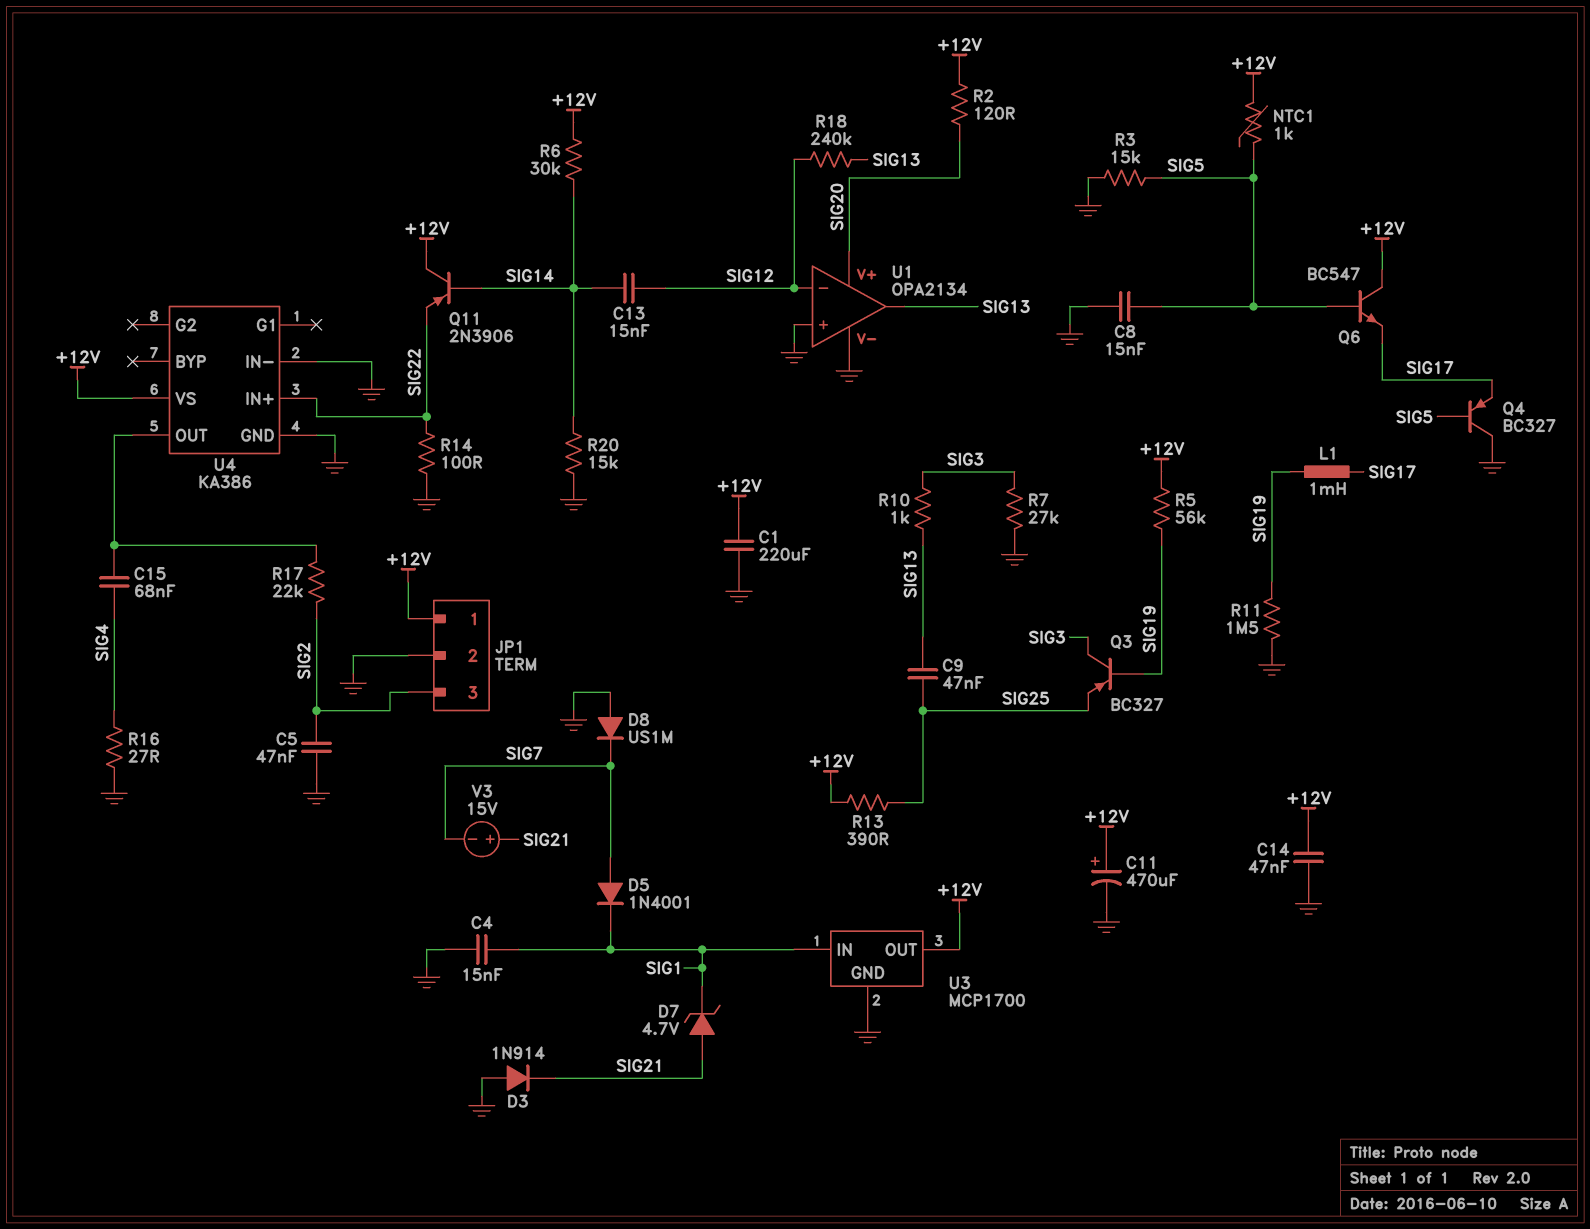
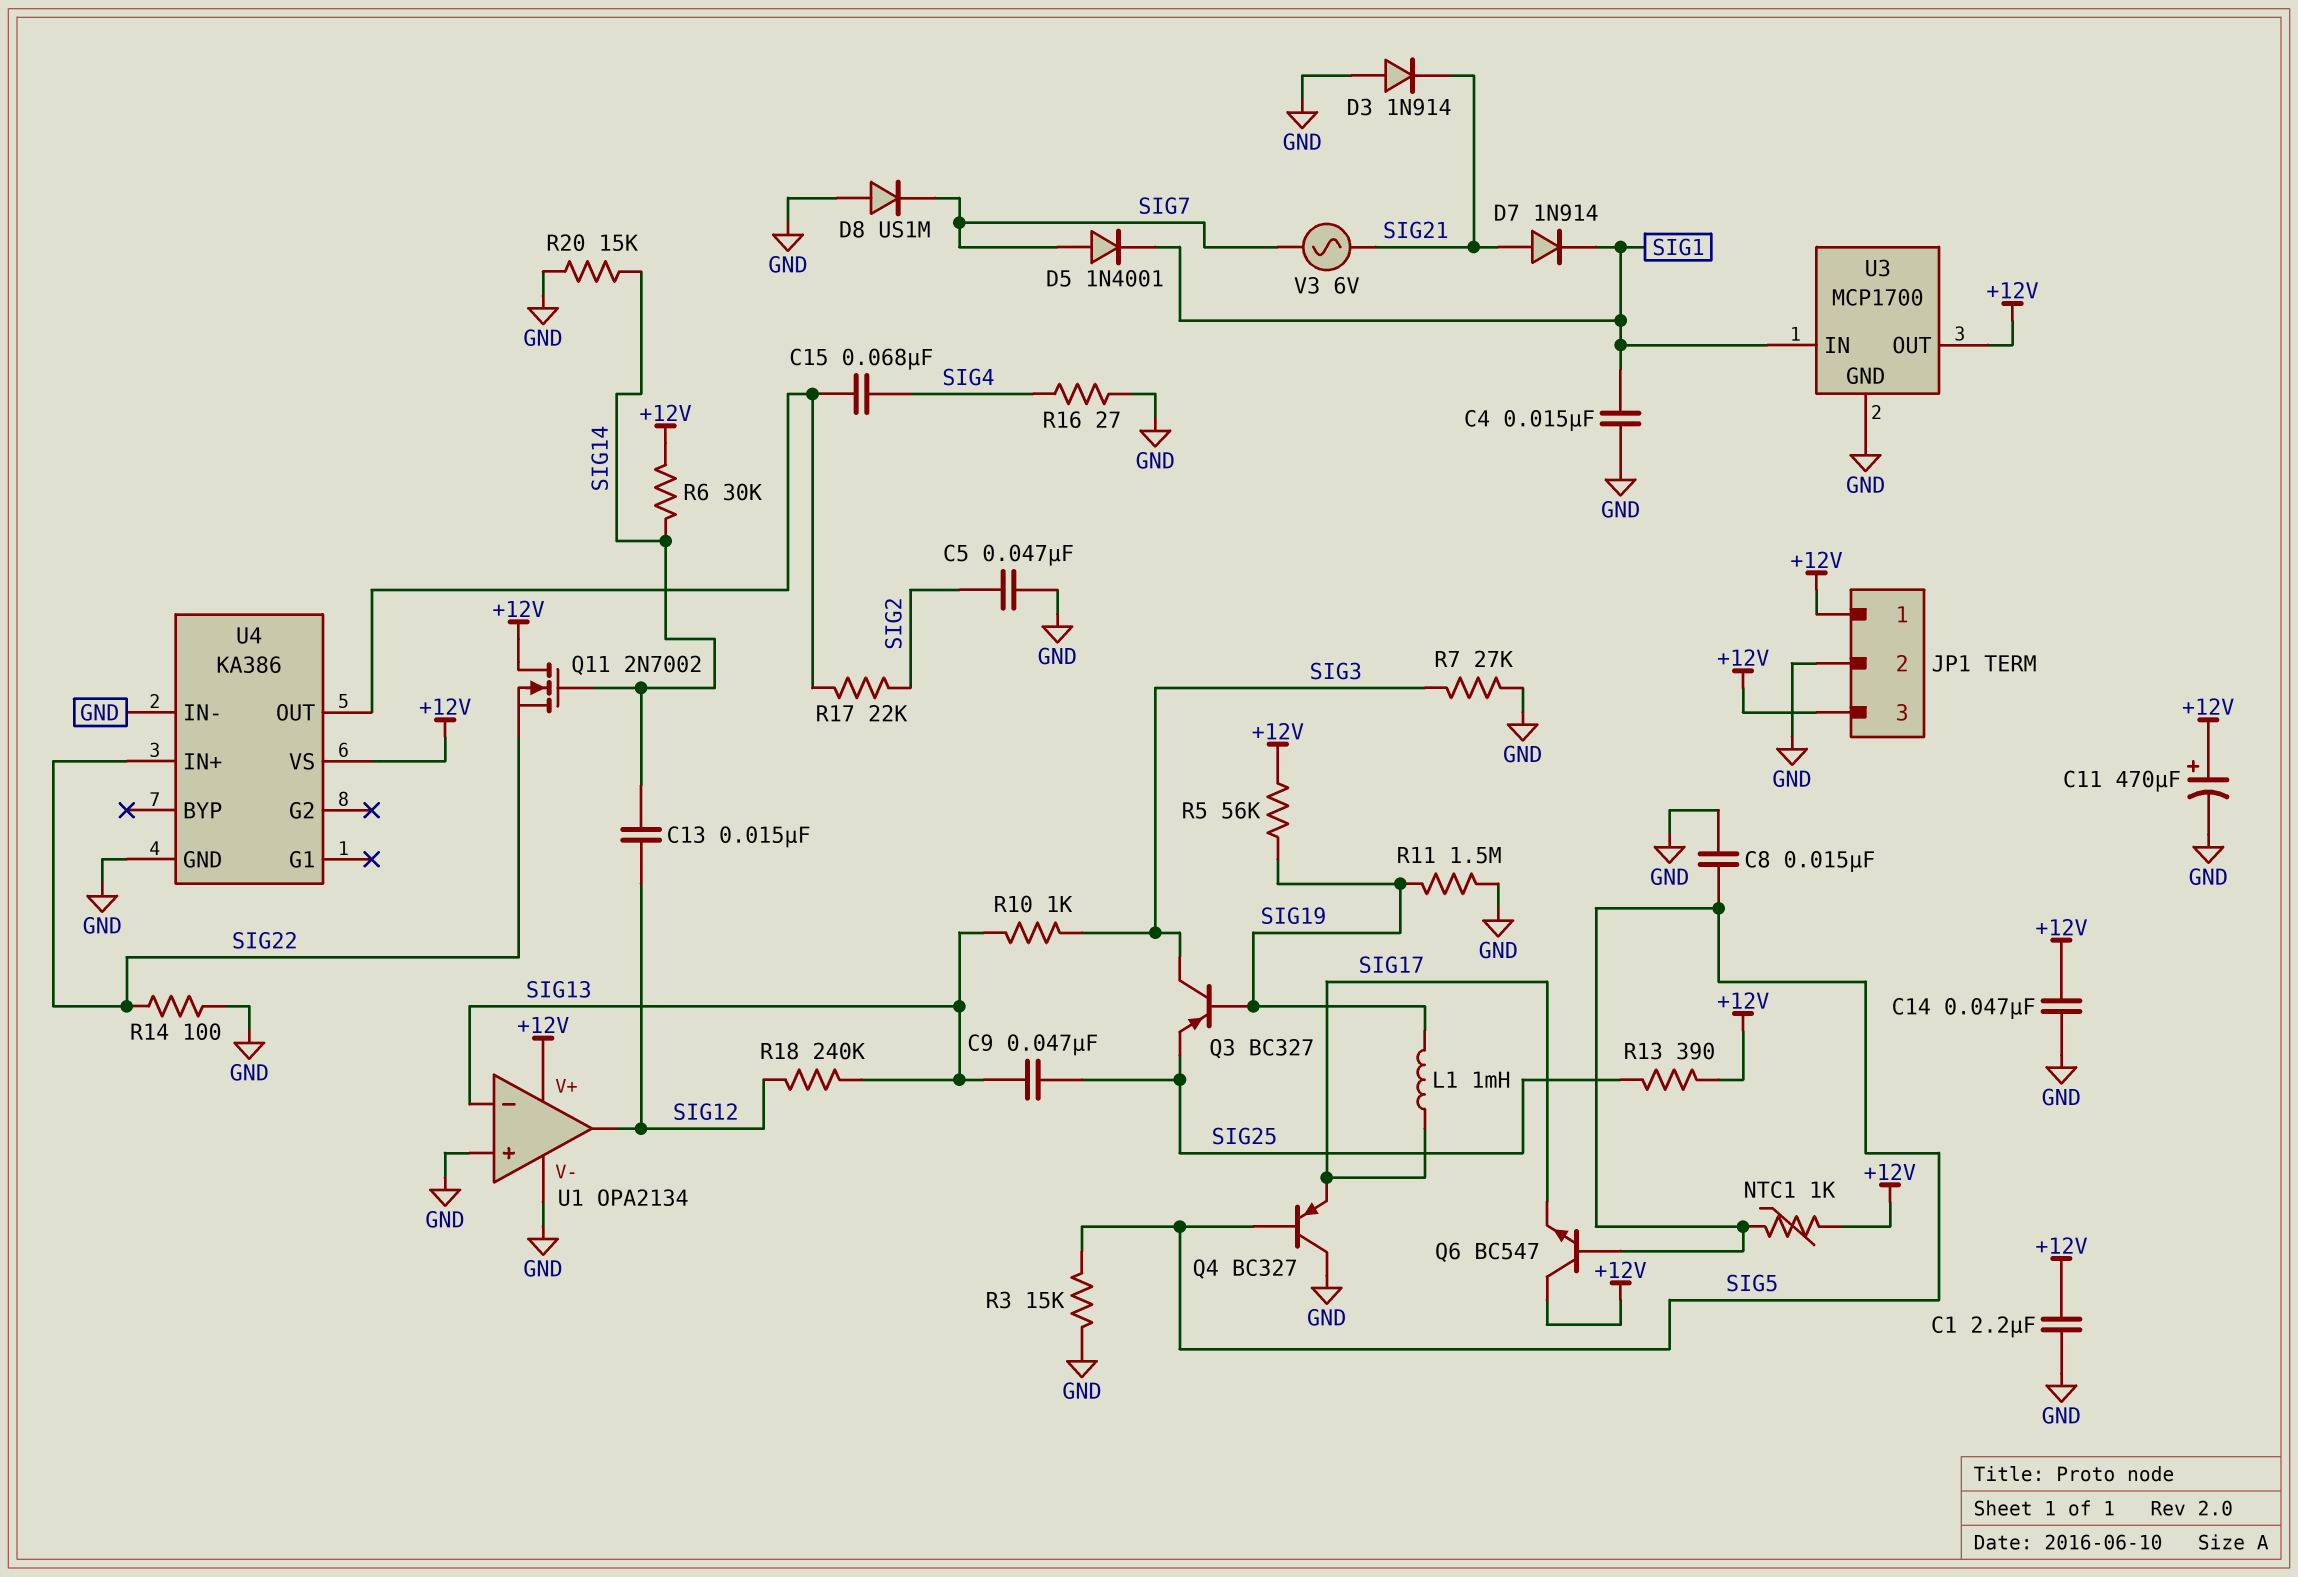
C1: 220uF (+12V, GND) -> 2.2uF (+12V, GND)
D7: zener 4.7V (A SIG21, K SIG1) -> diode 1N914 (A SIG21, K SIG1)
JP1 pin 3: SIG2 -> +12V
Q11: PNP 2N3906 (B SIG14, C +12V, E SIG22) -> NMOS 2N7002 (G SIG14, D +12V, S SIG22)
R2: 120 (+12V, SIG20) -> none
U1 pin V+: SIG20 -> +12V
U1 pin in-: SIG12 -> SIG13
U1 pin out: SIG13 -> SIG12
V3: 15V (plus SIG21, minus SIG7) -> AC 6V (SIG7, SIG21)

